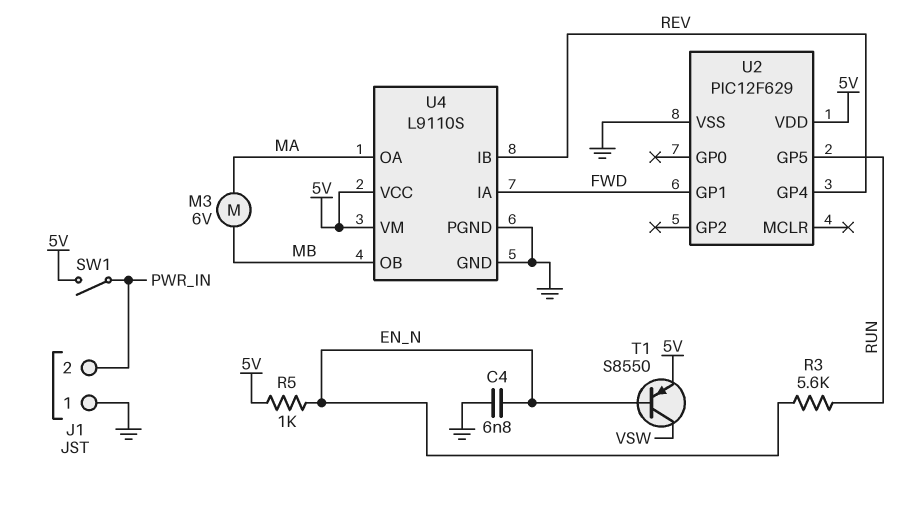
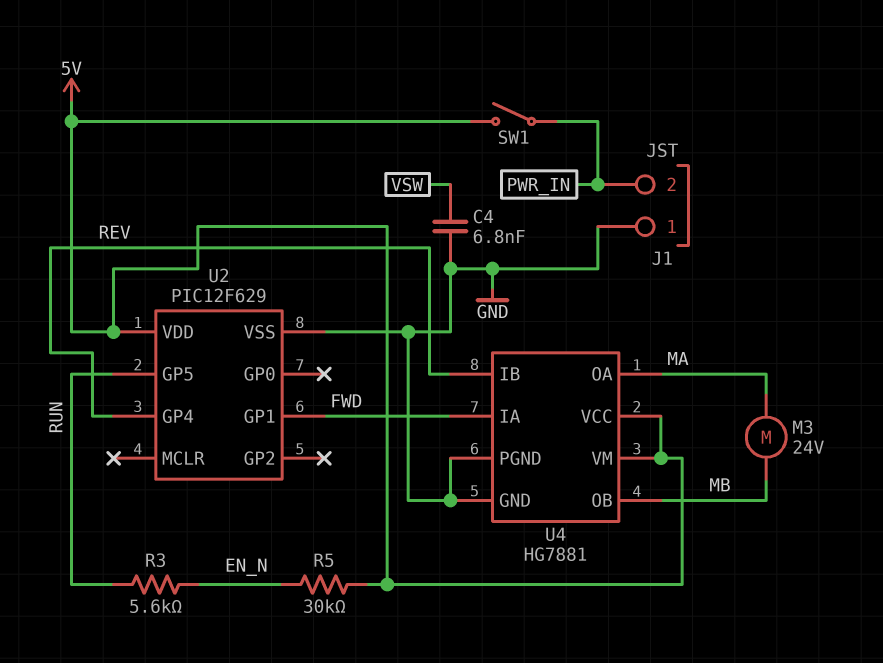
C4: 6.8nF (EN_N, GND) -> 6.8nF (GND, VSW)
M3: motor 6V (MA, MB) -> motor 24V (MA, MB)
R5: 1k (5V, EN_N) -> 30k (5V, EN_N)
T1: PNP S8550 (B EN_N, C VSW, E 5V) -> none
U4: L9110S -> HG7881

